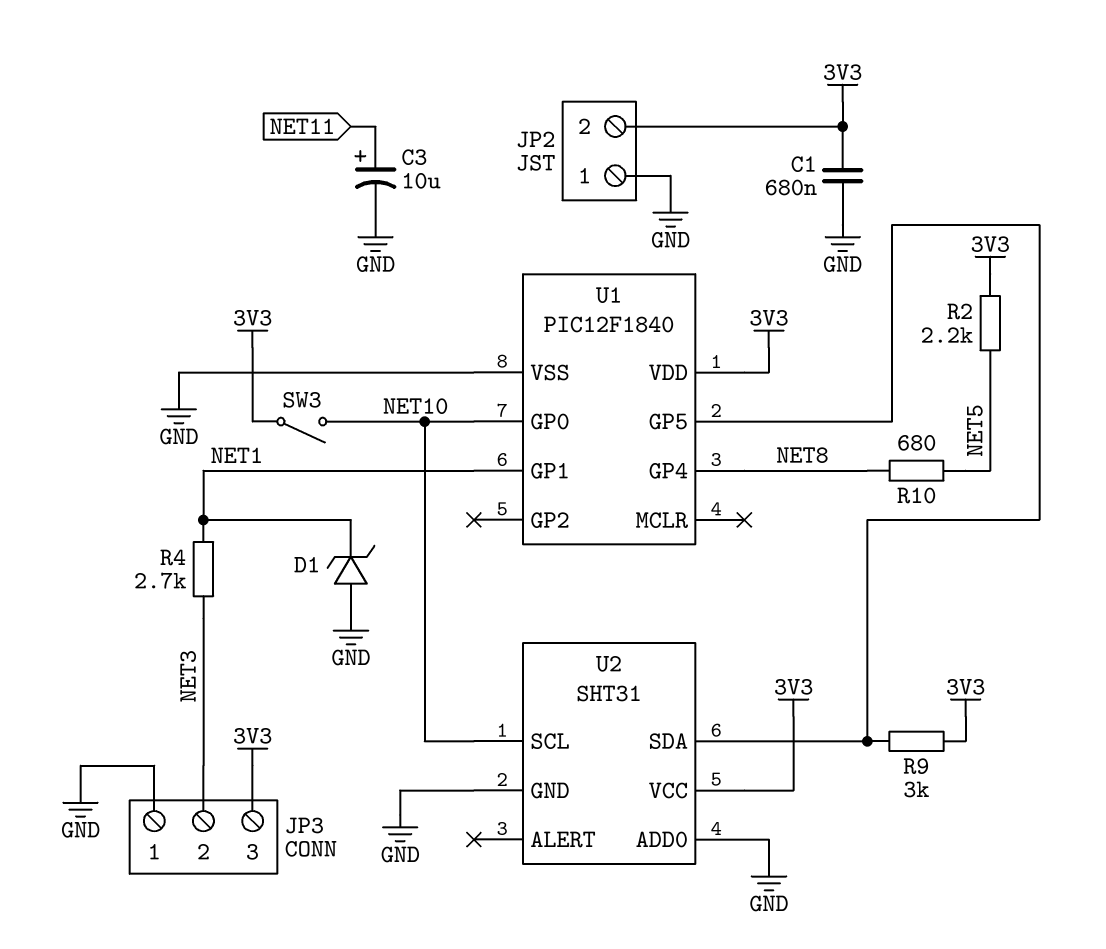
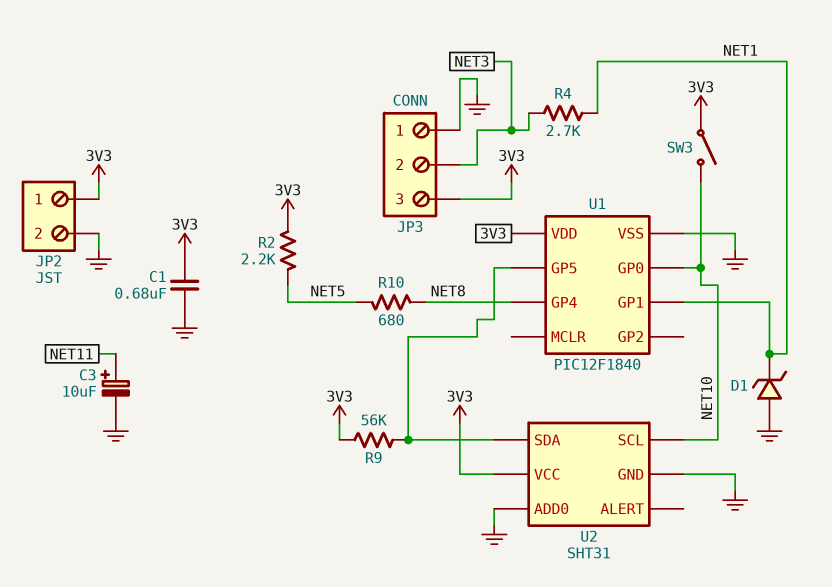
JP2 pin 1: GND -> 3V3
JP2 pin 2: 3V3 -> GND
R9: 3k (3V3, U1/GP5) -> 56k (3V3, U1/GP5)

